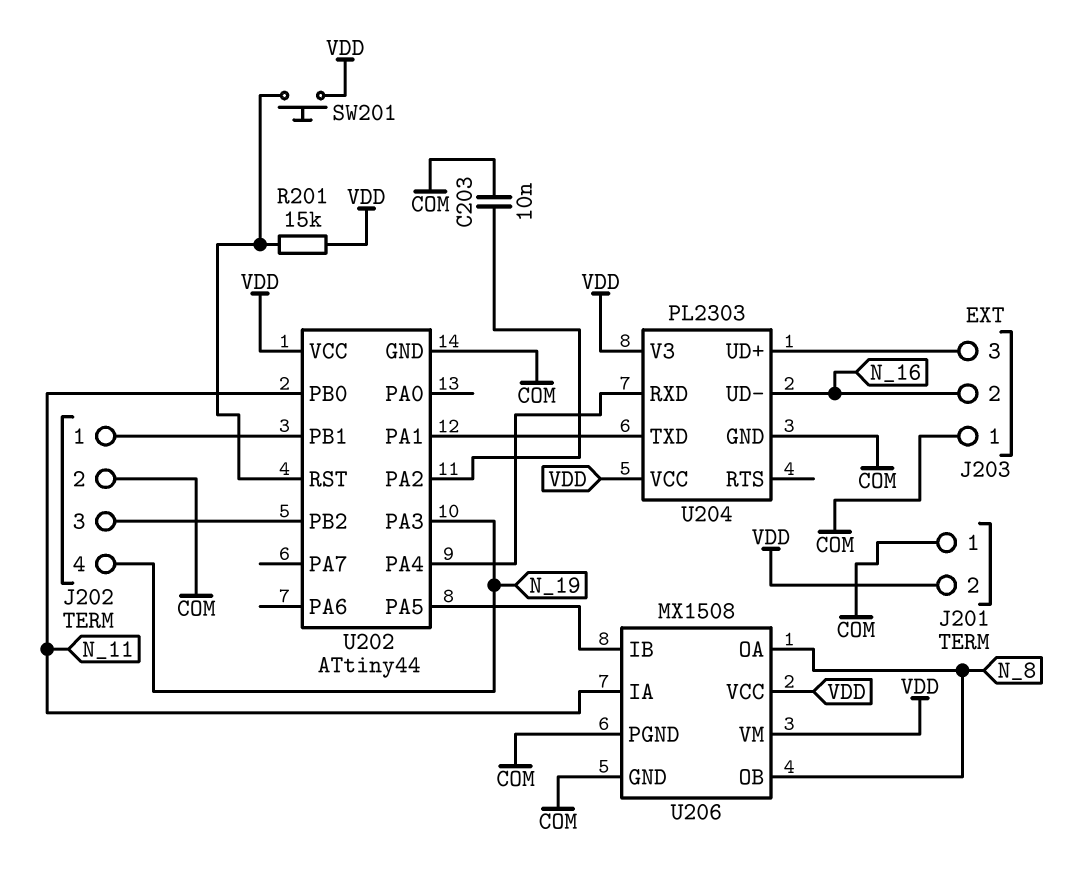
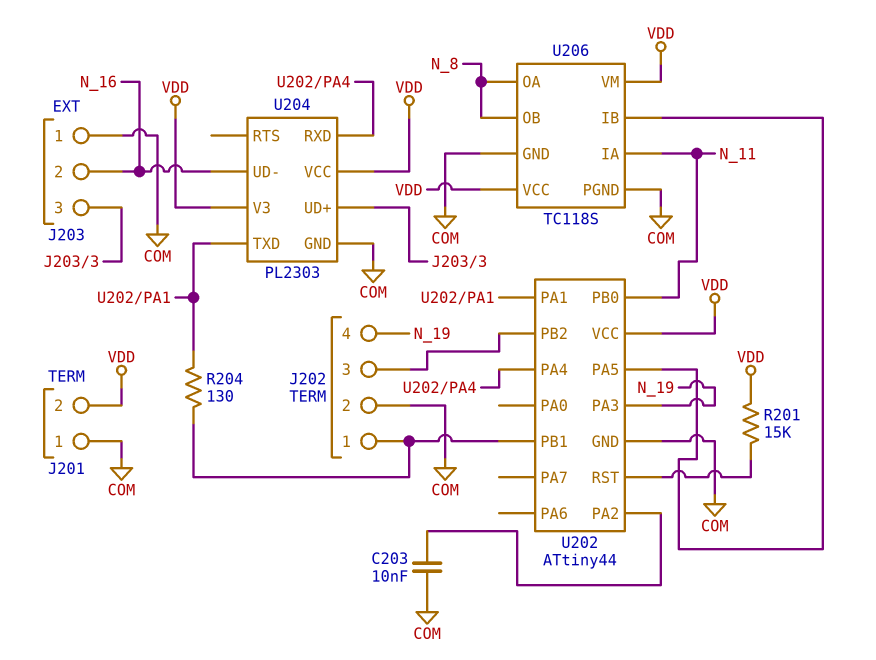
R204: none -> 130 (J202/1, U202/PA1)
SW201: button (U202/RST, VDD) -> none
U206: MX1508 -> TC118S

